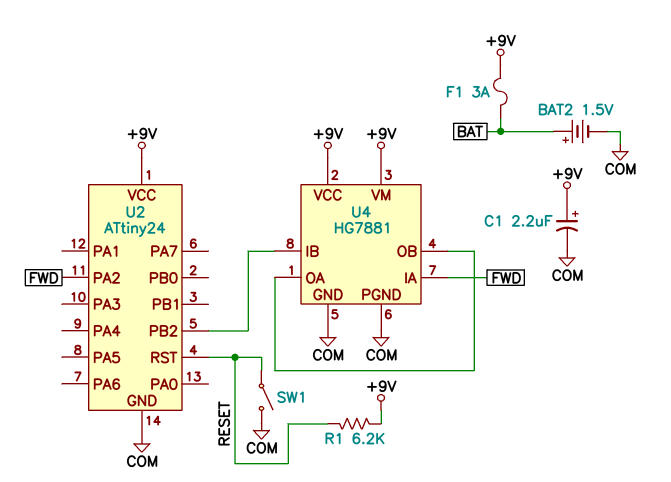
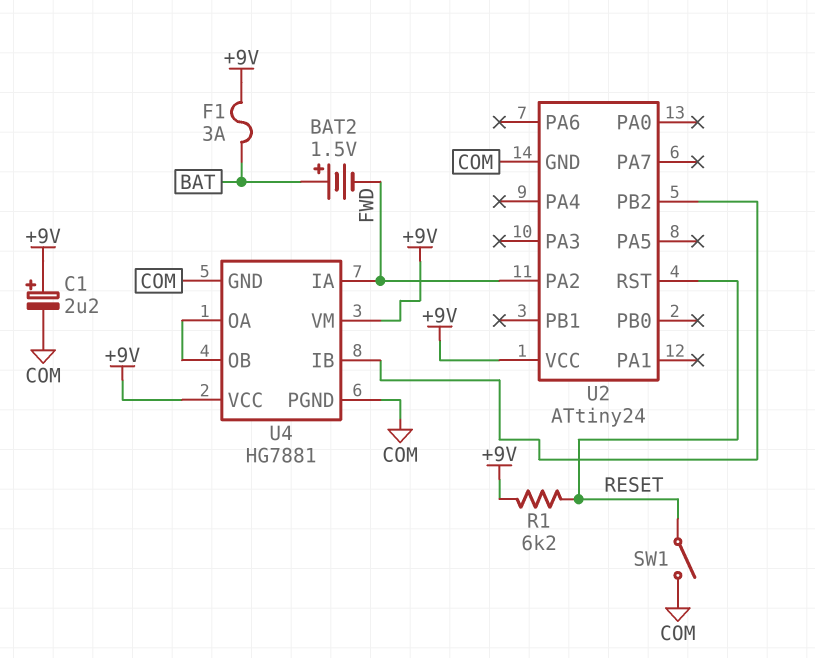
BAT2: 1.5V (plus BAT, minus COM) -> 1.5V (plus BAT, minus FWD)

